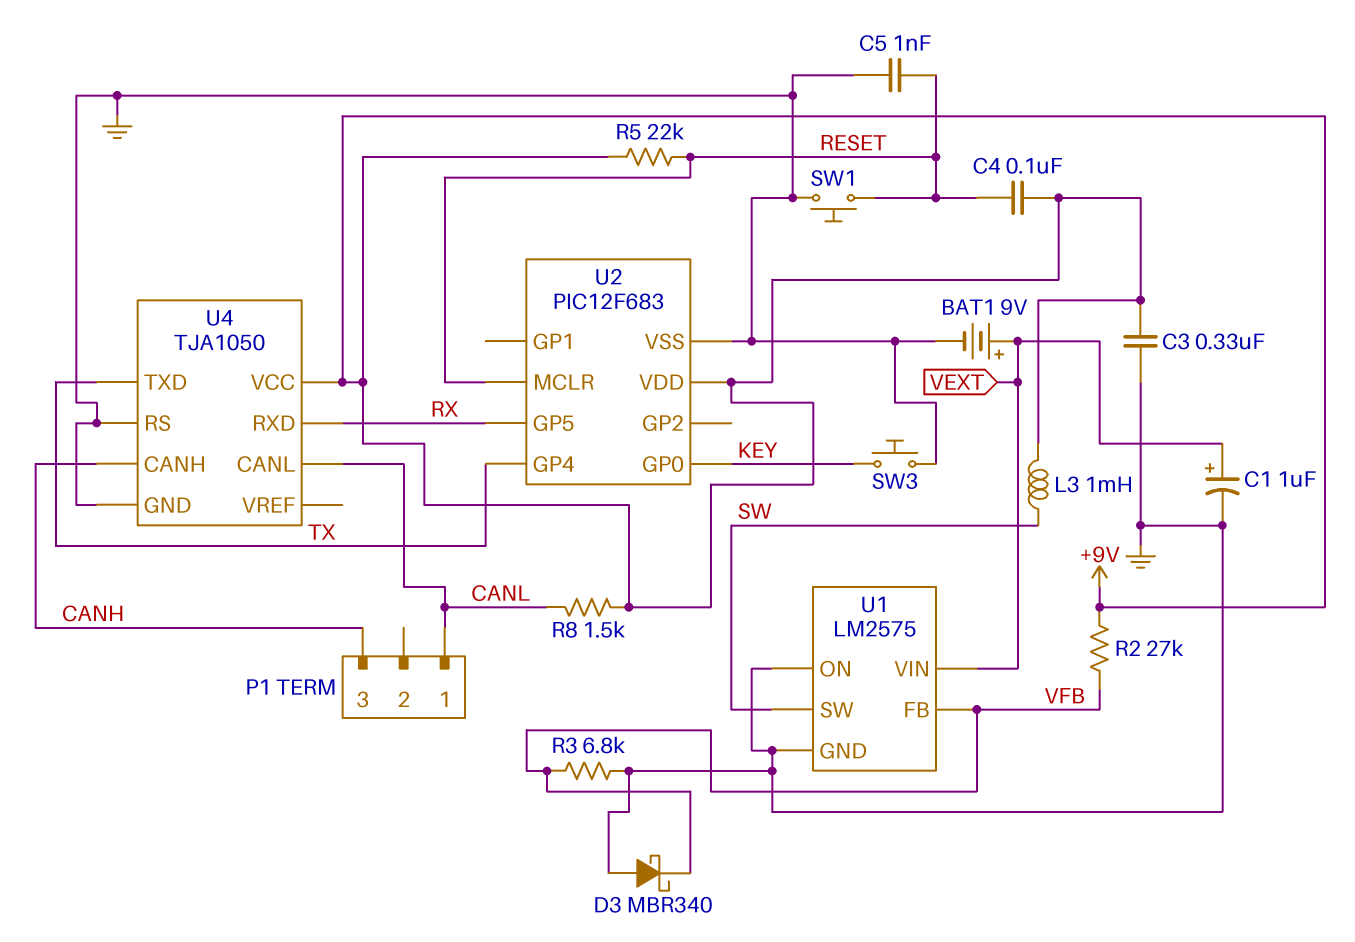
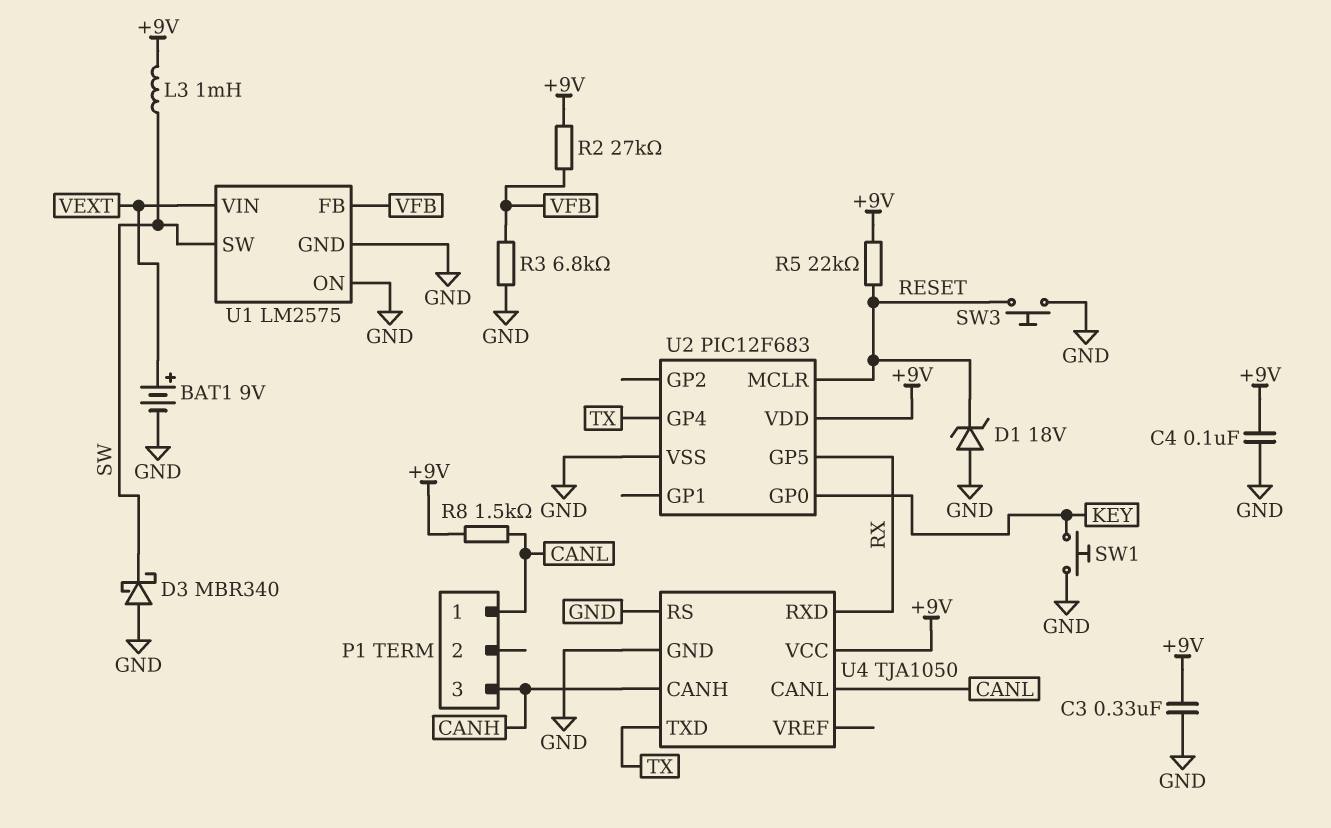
C1: 1uF (plus VEXT, minus GND) -> none
C4: 100nF (+9V, RESET) -> 100nF (+9V, GND)
C5: 1nF (GND, RESET) -> none
D1: none -> zener 18V (A GND, K RESET)
D3: schottky MBR340 (A GND, K VFB) -> schottky MBR340 (A GND, K SW)
SW1: button (GND, RESET) -> button (GND, KEY)
SW3: button (GND, KEY) -> button (GND, RESET)

